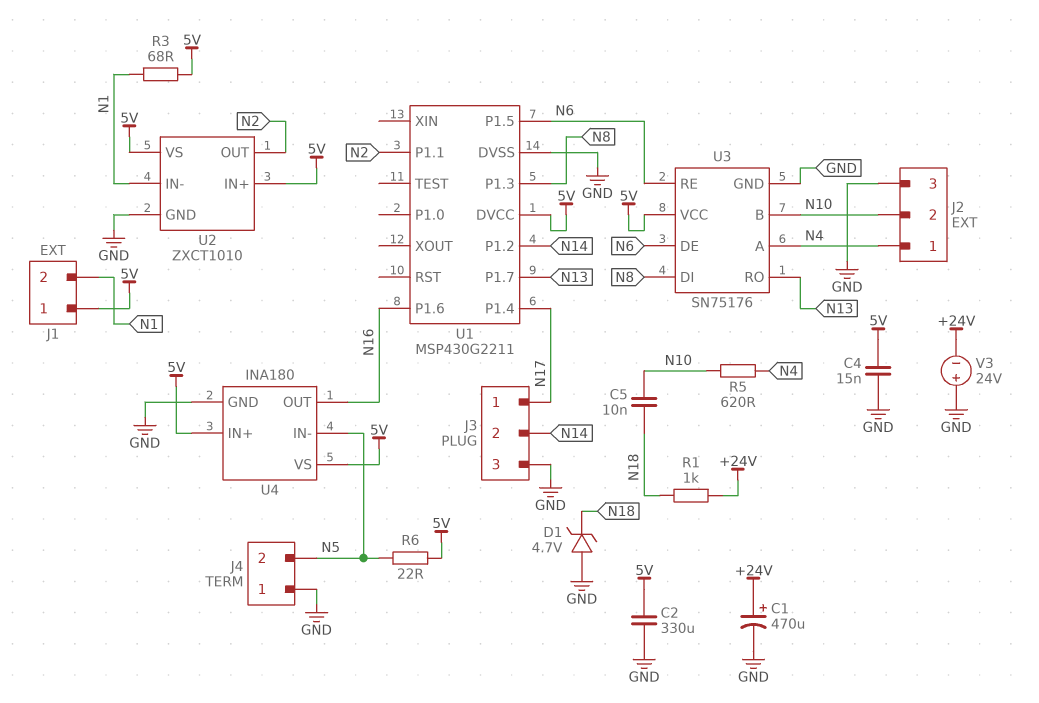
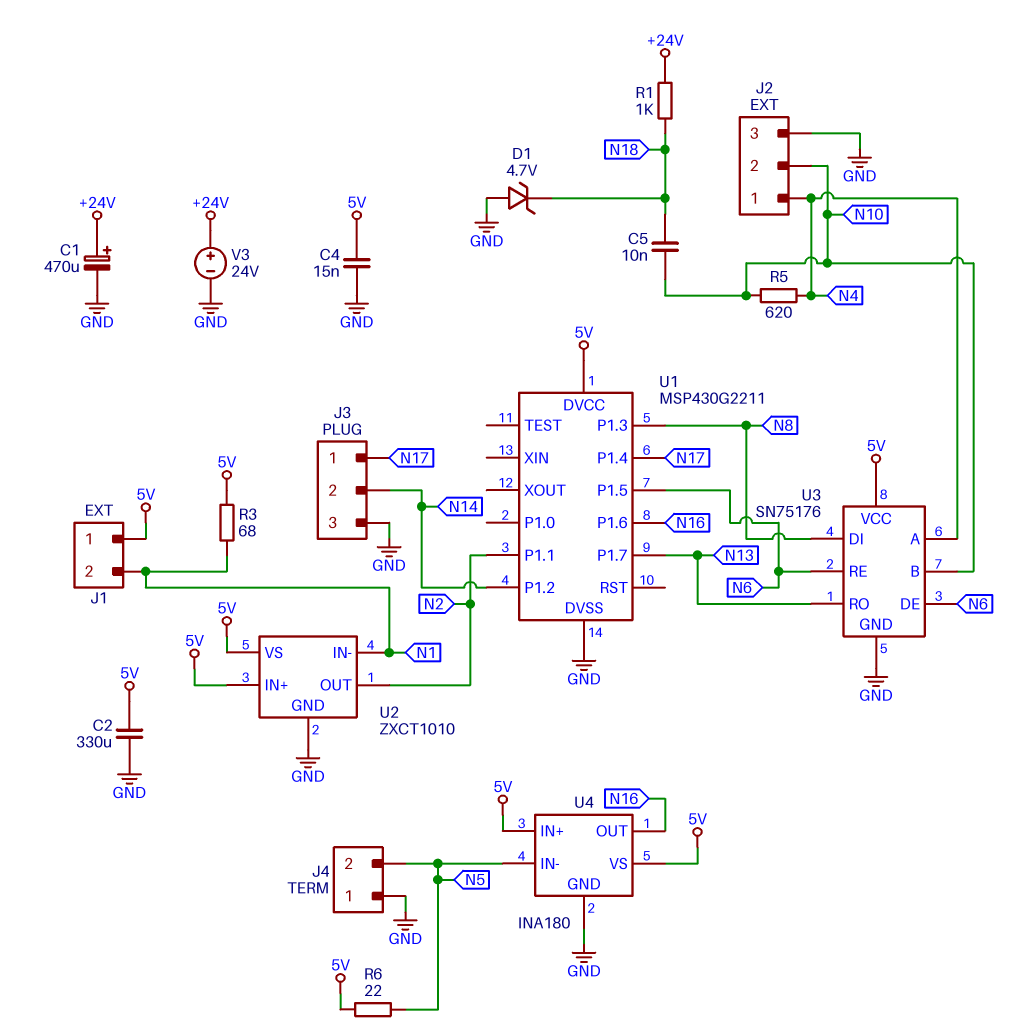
V3: 24V (plus GND, minus +24V) -> 24V (plus +24V, minus GND)

